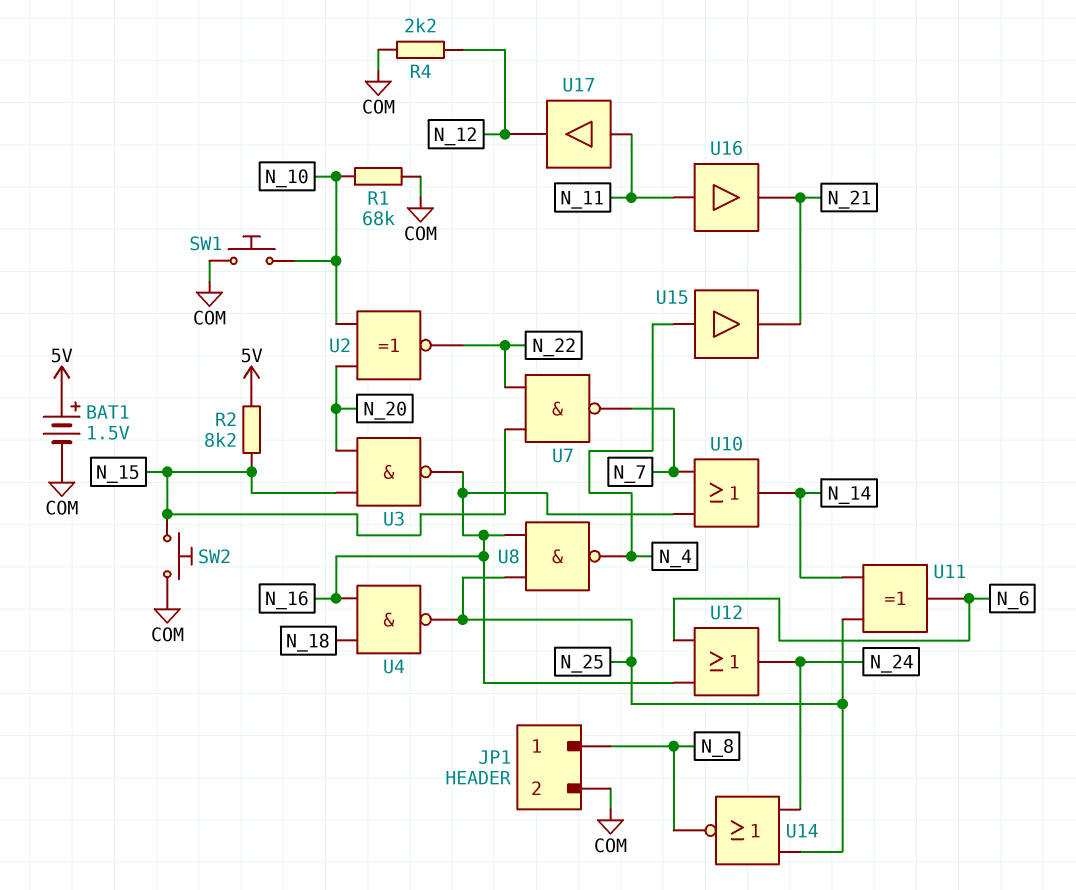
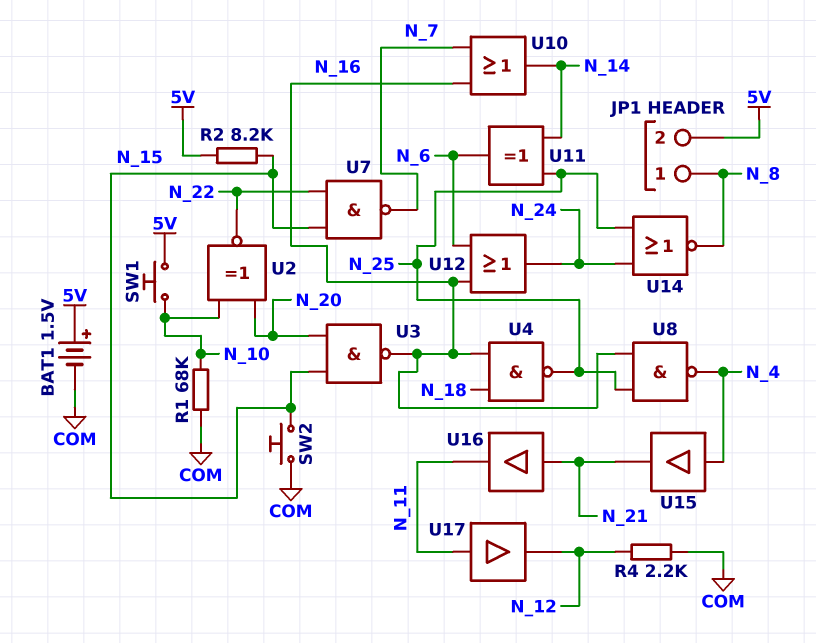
JP1 pin 2: COM -> 5V
SW1: button (COM, N_10) -> button (5V, N_10)
U16: buffer (in N_11, out N_21) -> buffer (in N_21, out N_11)

